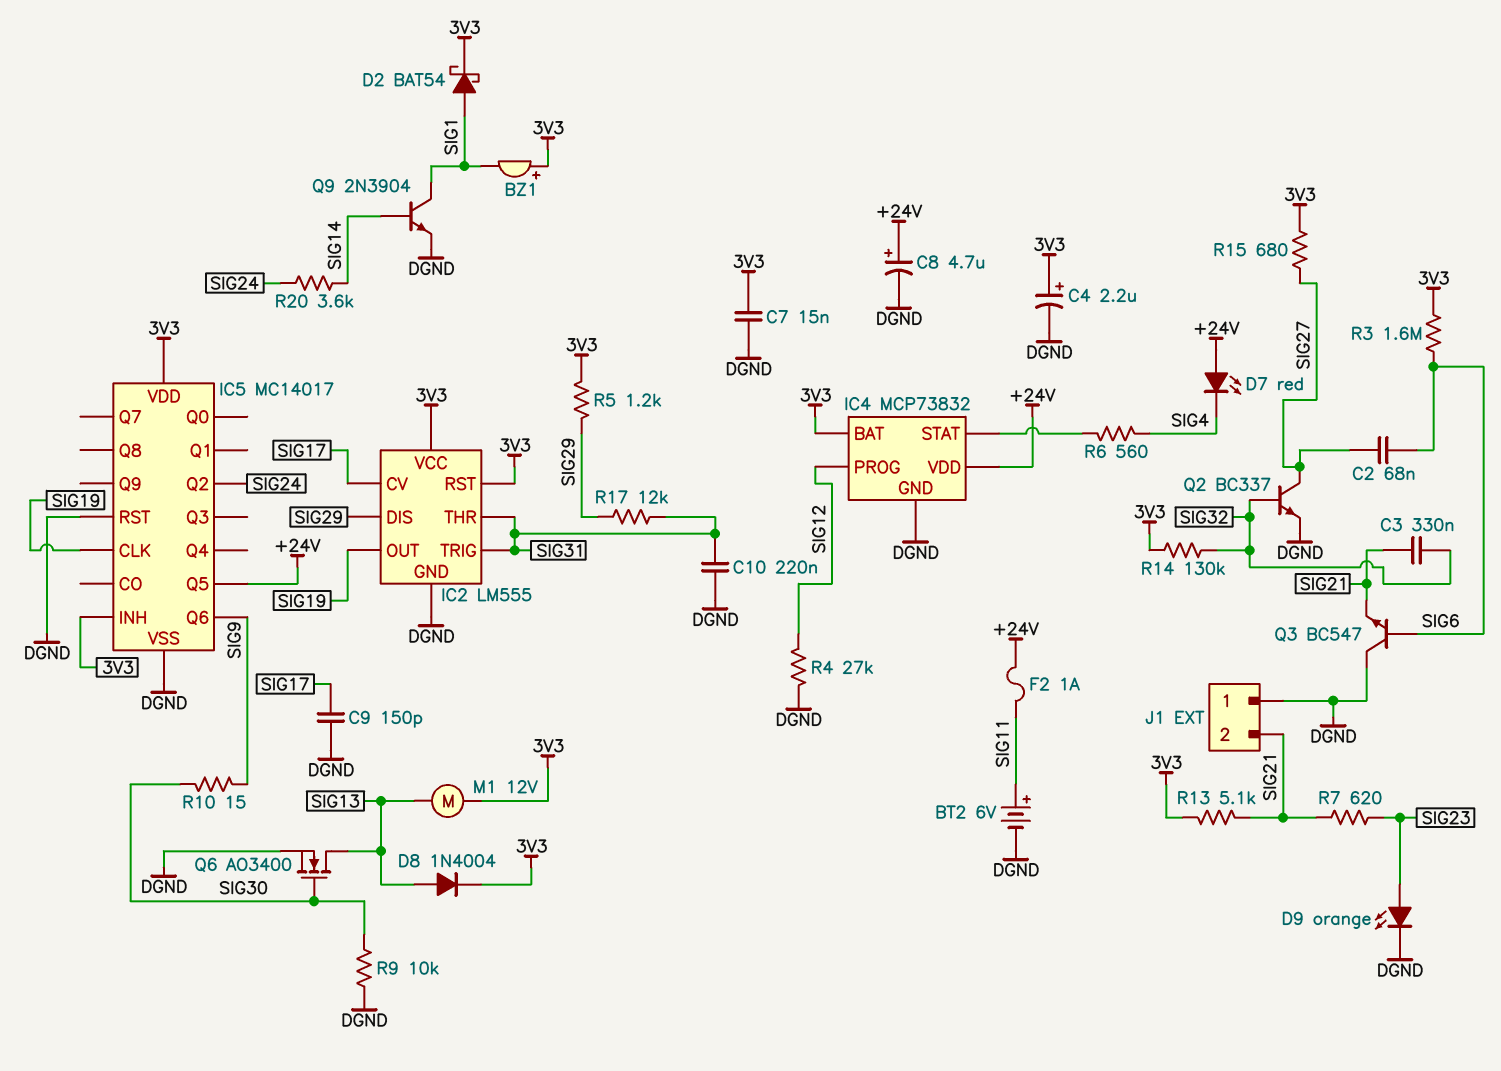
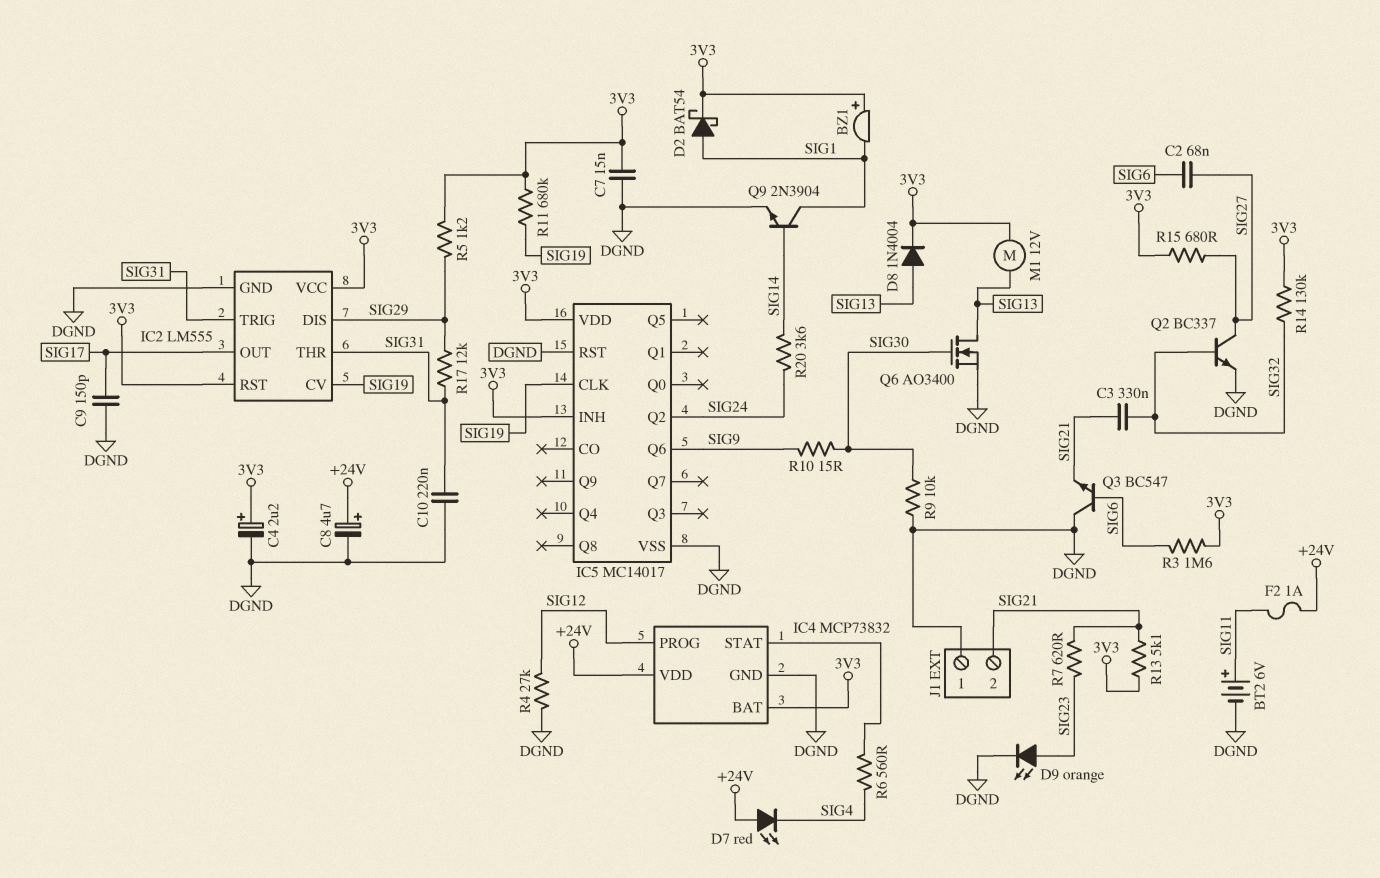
IC2 pin CV: SIG17 -> SIG19
IC2 pin OUT: SIG19 -> SIG17
IC5 pin Q5: +24V -> none
R11: none -> 680k (3V3, SIG19)

